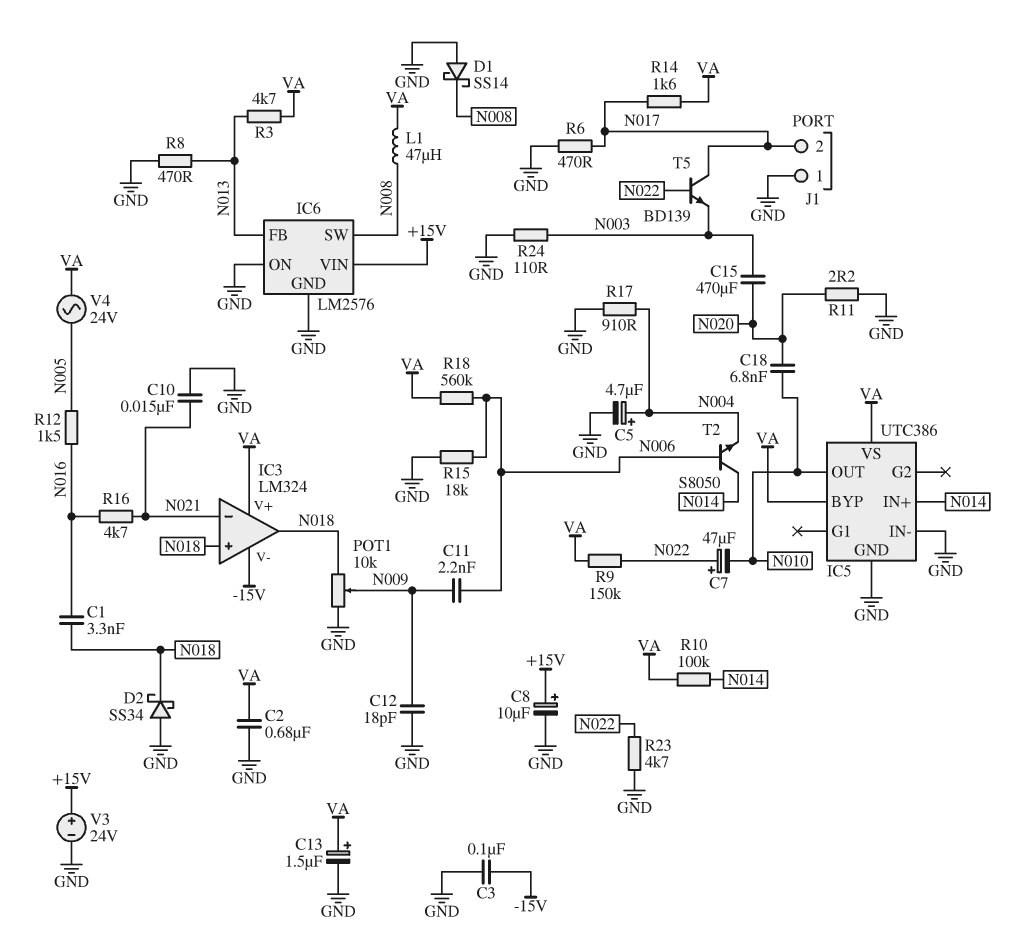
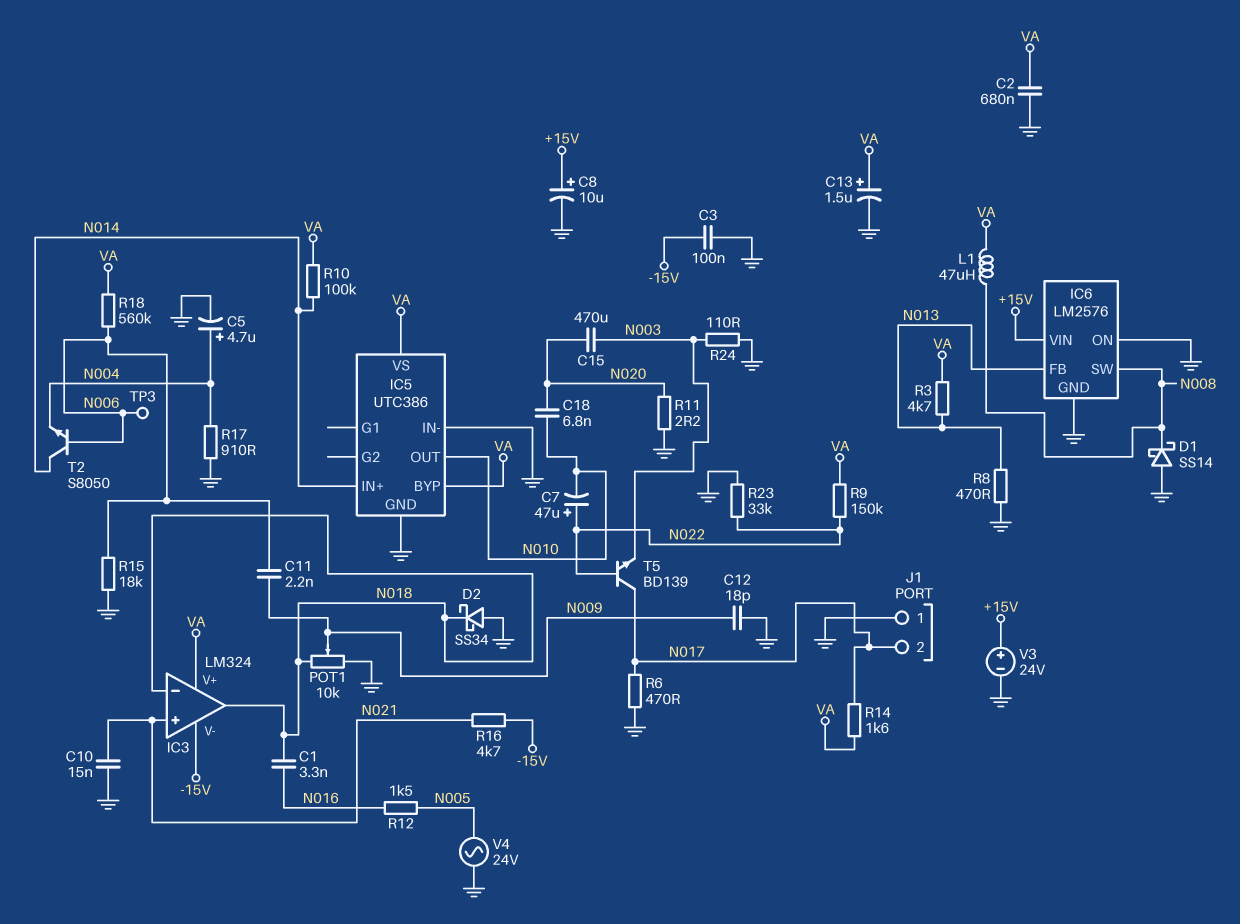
IC3 pin in+: N018 -> N021
IC3 pin in-: N021 -> N018
R16: 4.7k (N016, N021) -> 4.7k (-15V, N021)
R23: 4.7k (GND, N022) -> 33k (GND, N022)
TP3: none -> test point (N006)
V4: AC 24V (N005, VA) -> AC 24V (GND, N005)

